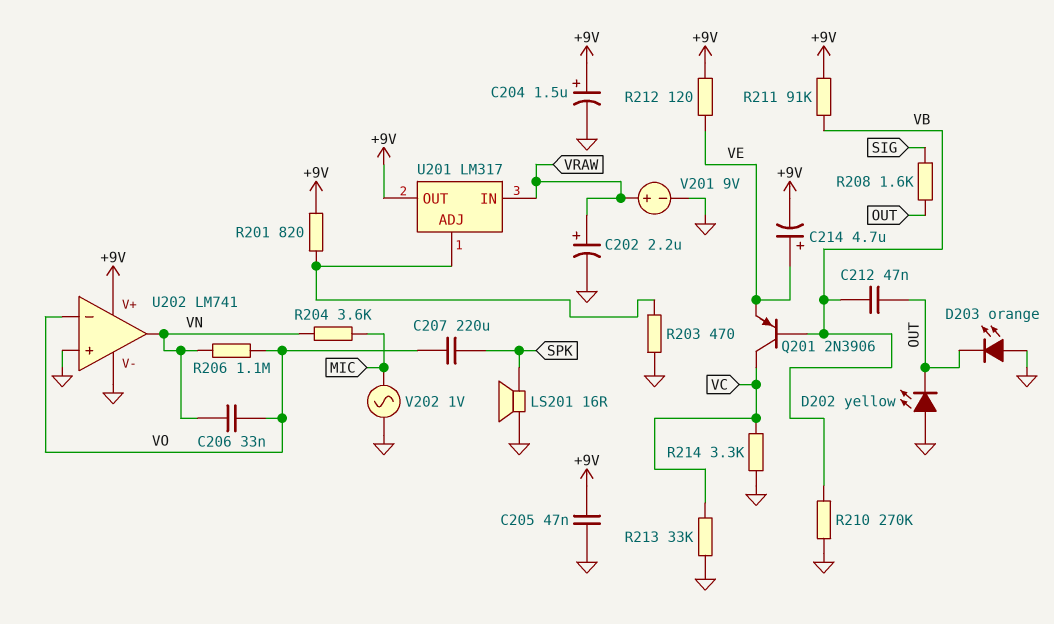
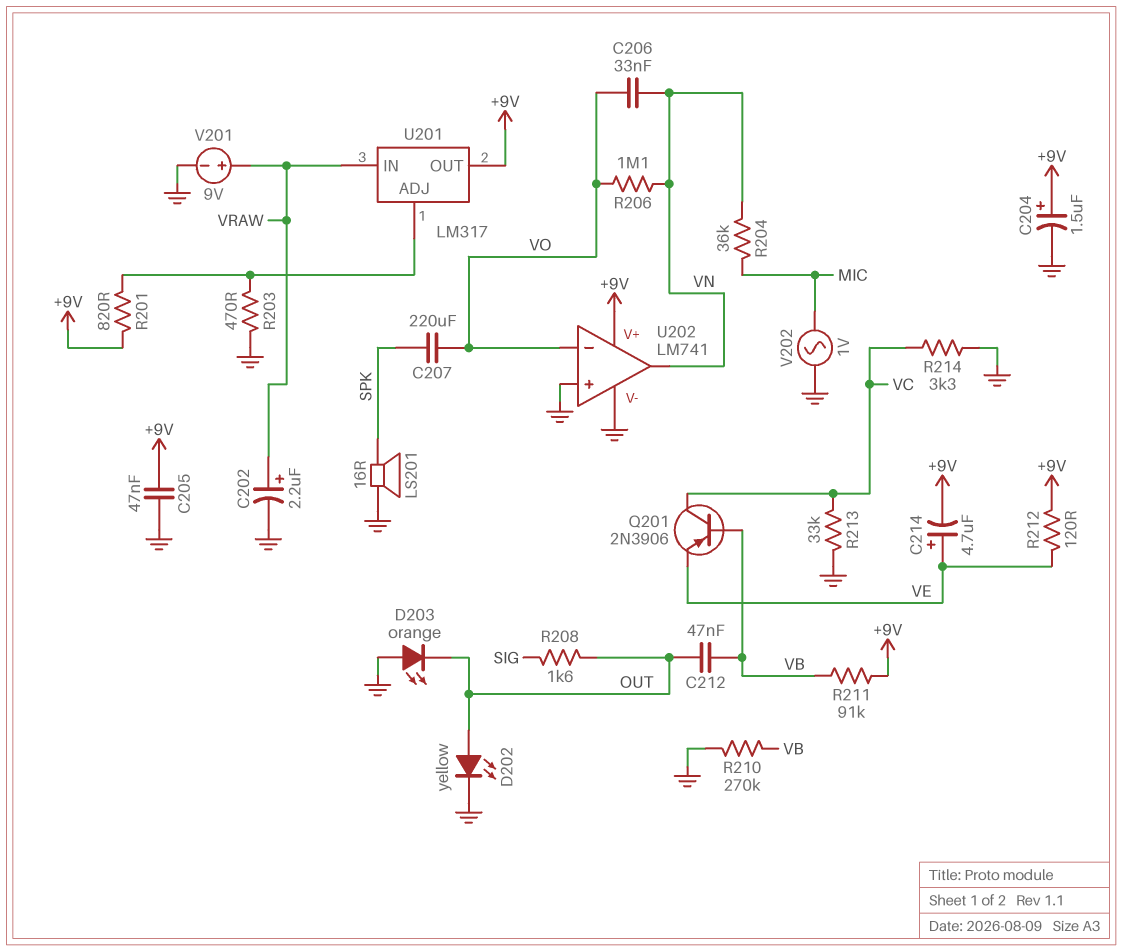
D202: LED yellow (A GND, K OUT) -> LED yellow (A OUT, K GND)
R204: 3.6k (MIC, VN) -> 36k (MIC, VN)

